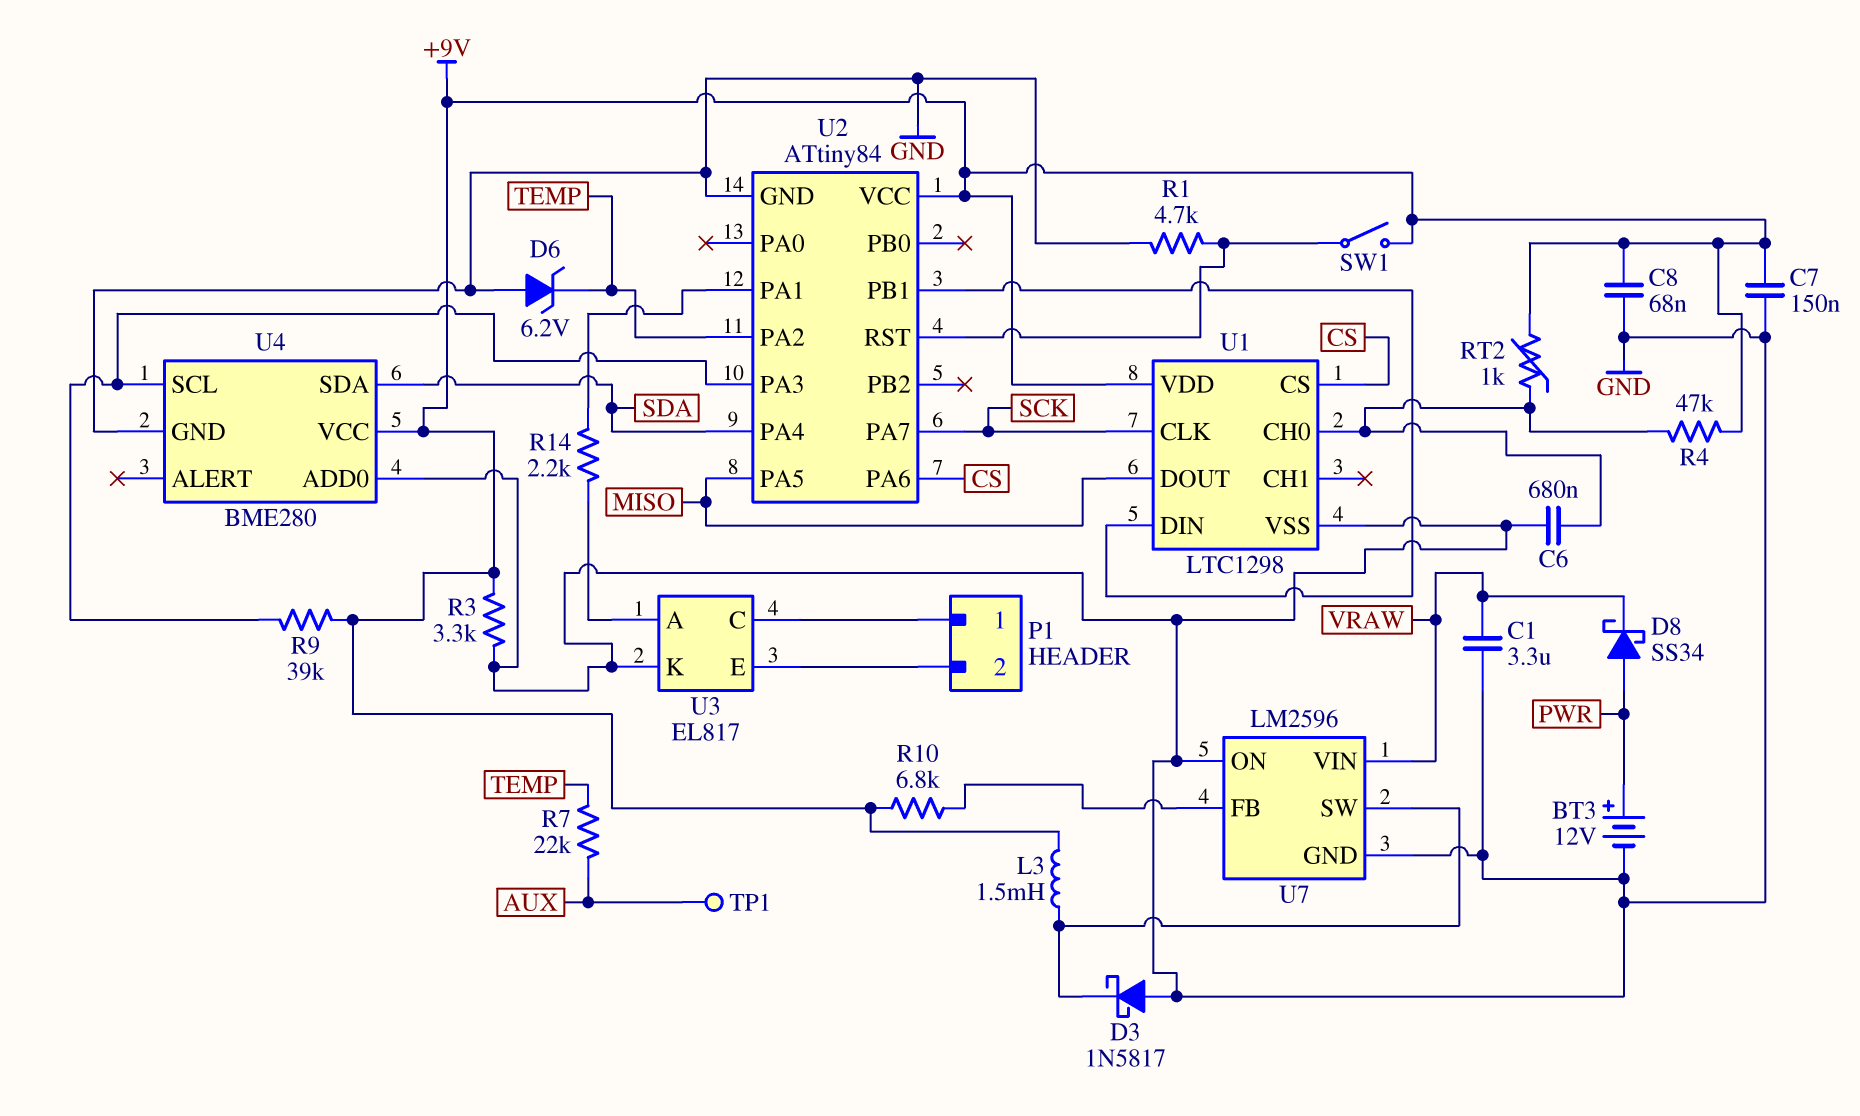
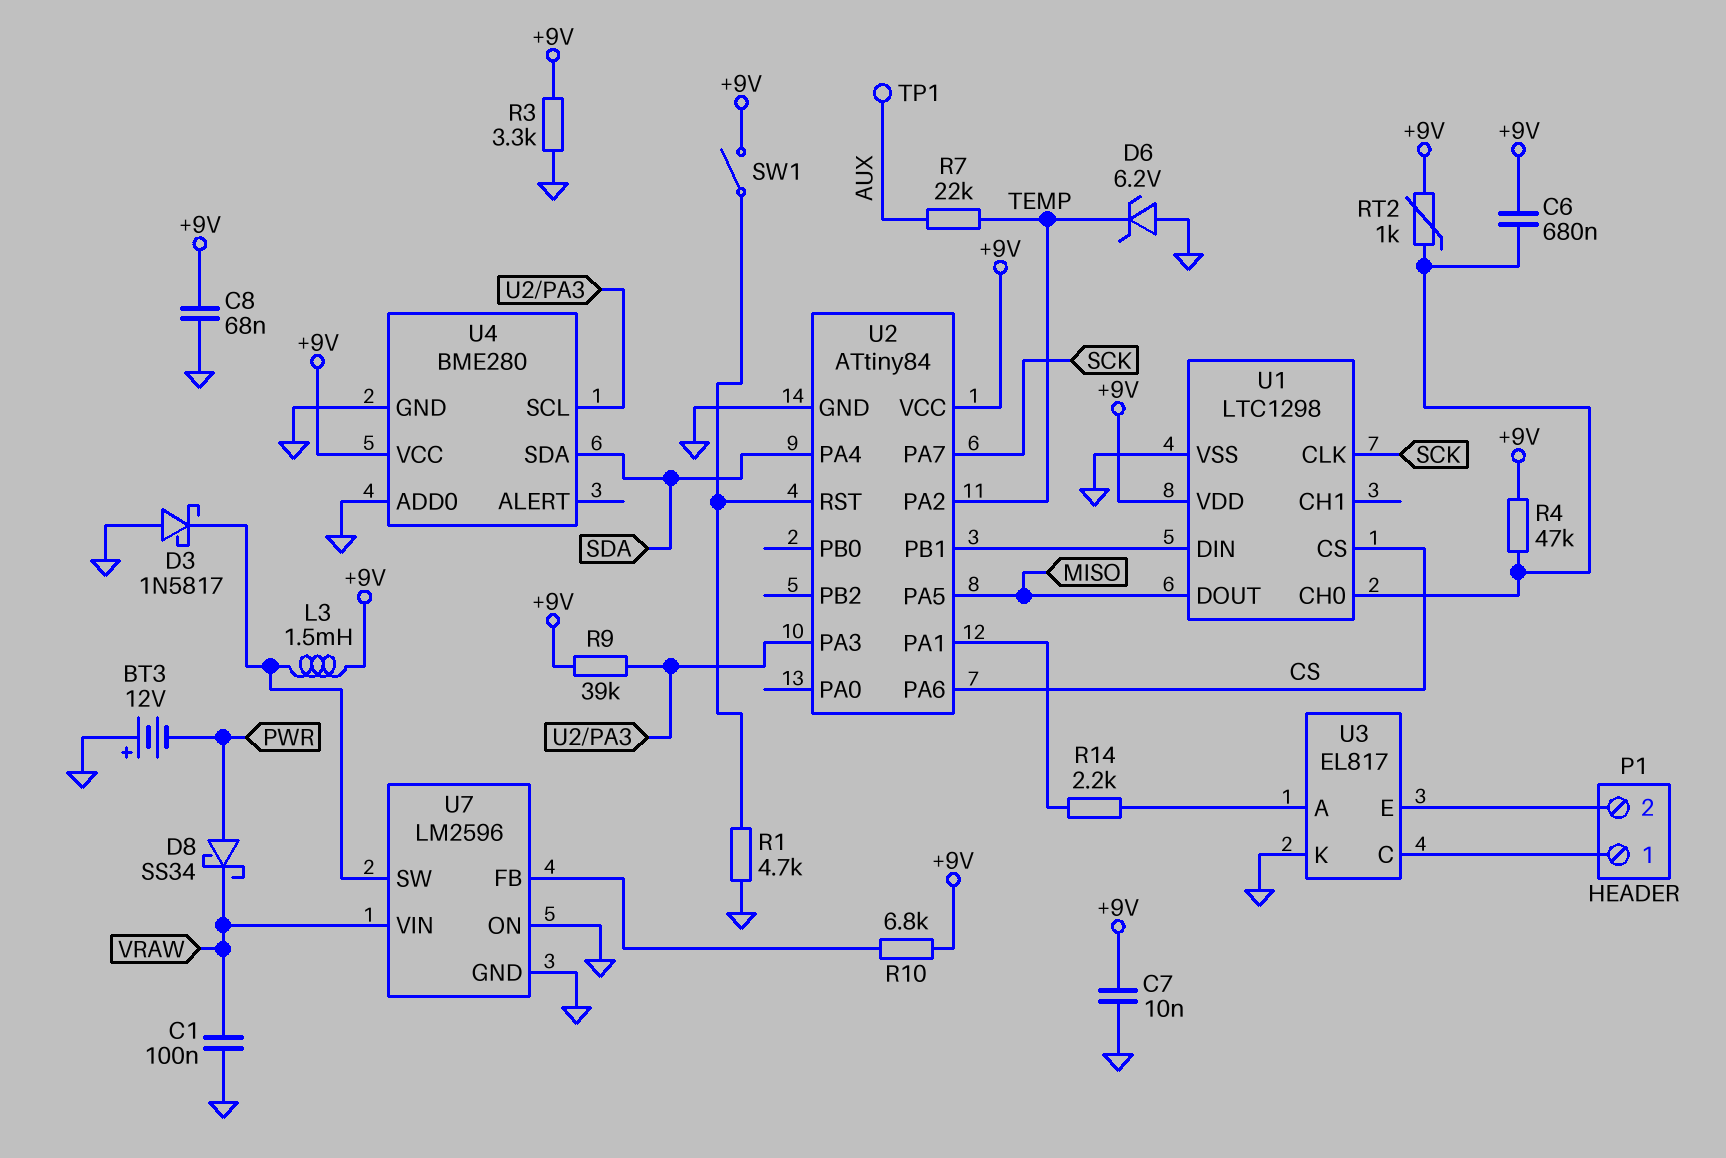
BT3: 12V (plus PWR, minus GND) -> 12V (plus GND, minus PWR)
C1: 3.3uF (GND, VRAW) -> 100nF (GND, VRAW)
C6: 680nF (GND, U1/CH0) -> 680nF (+9V, U1/CH0)
C7: 150nF (+9V, GND) -> 10nF (+9V, GND)

